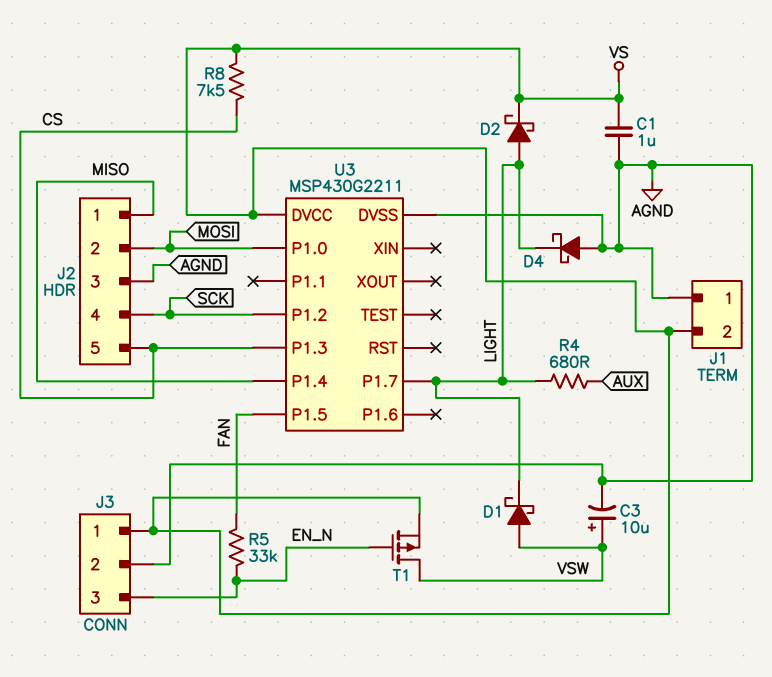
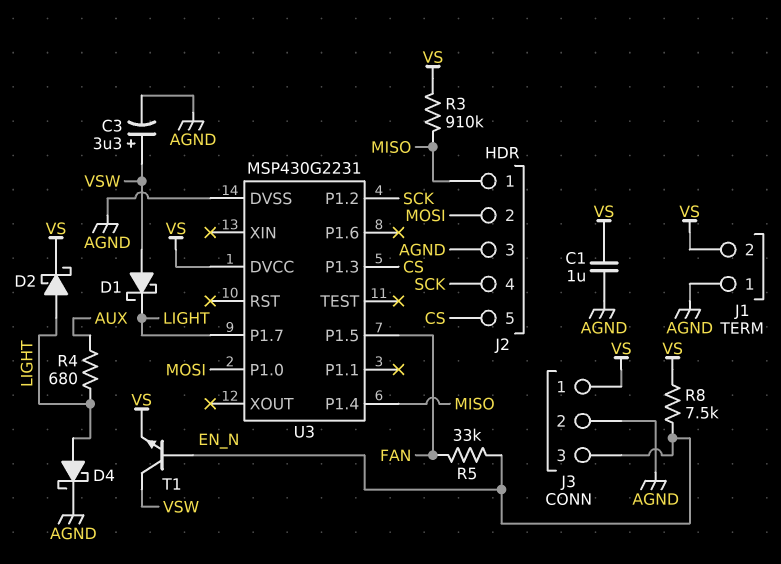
C3: 10uF (plus VSW, minus AGND) -> 3.3uF (plus VSW, minus AGND)
D4: schottky (A AGND, K LIGHT) -> schottky (A LIGHT, K AGND)
R3: none -> 910k (MISO, VS)
R8: 7.5k (CS, VS) -> 7.5k (EN_N, VS)
T1: PMOS (G EN_N, D VSW, S VS) -> NPN (B EN_N, C VSW, E VS)
U3: MSP430G2211 -> MSP430G2231

